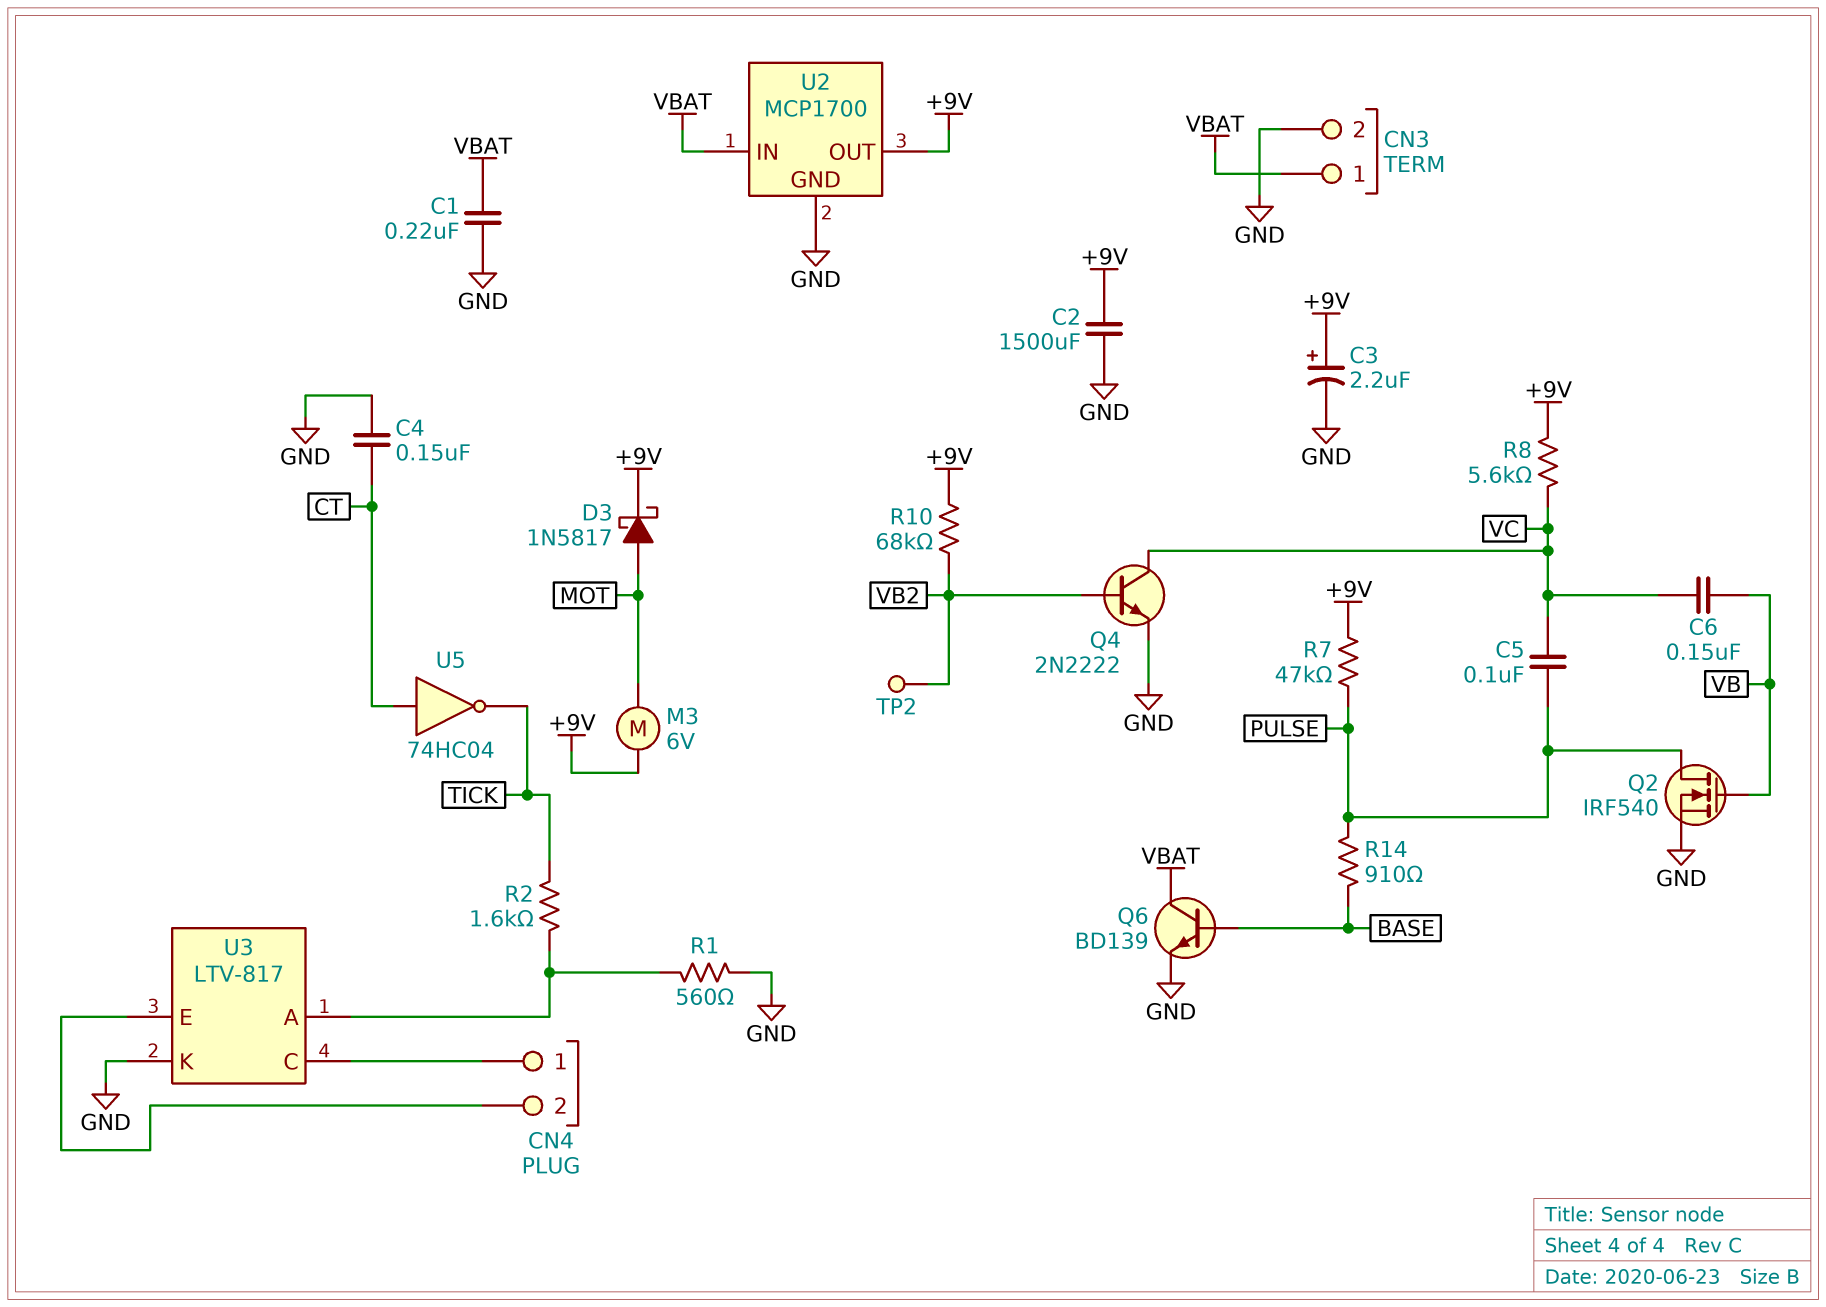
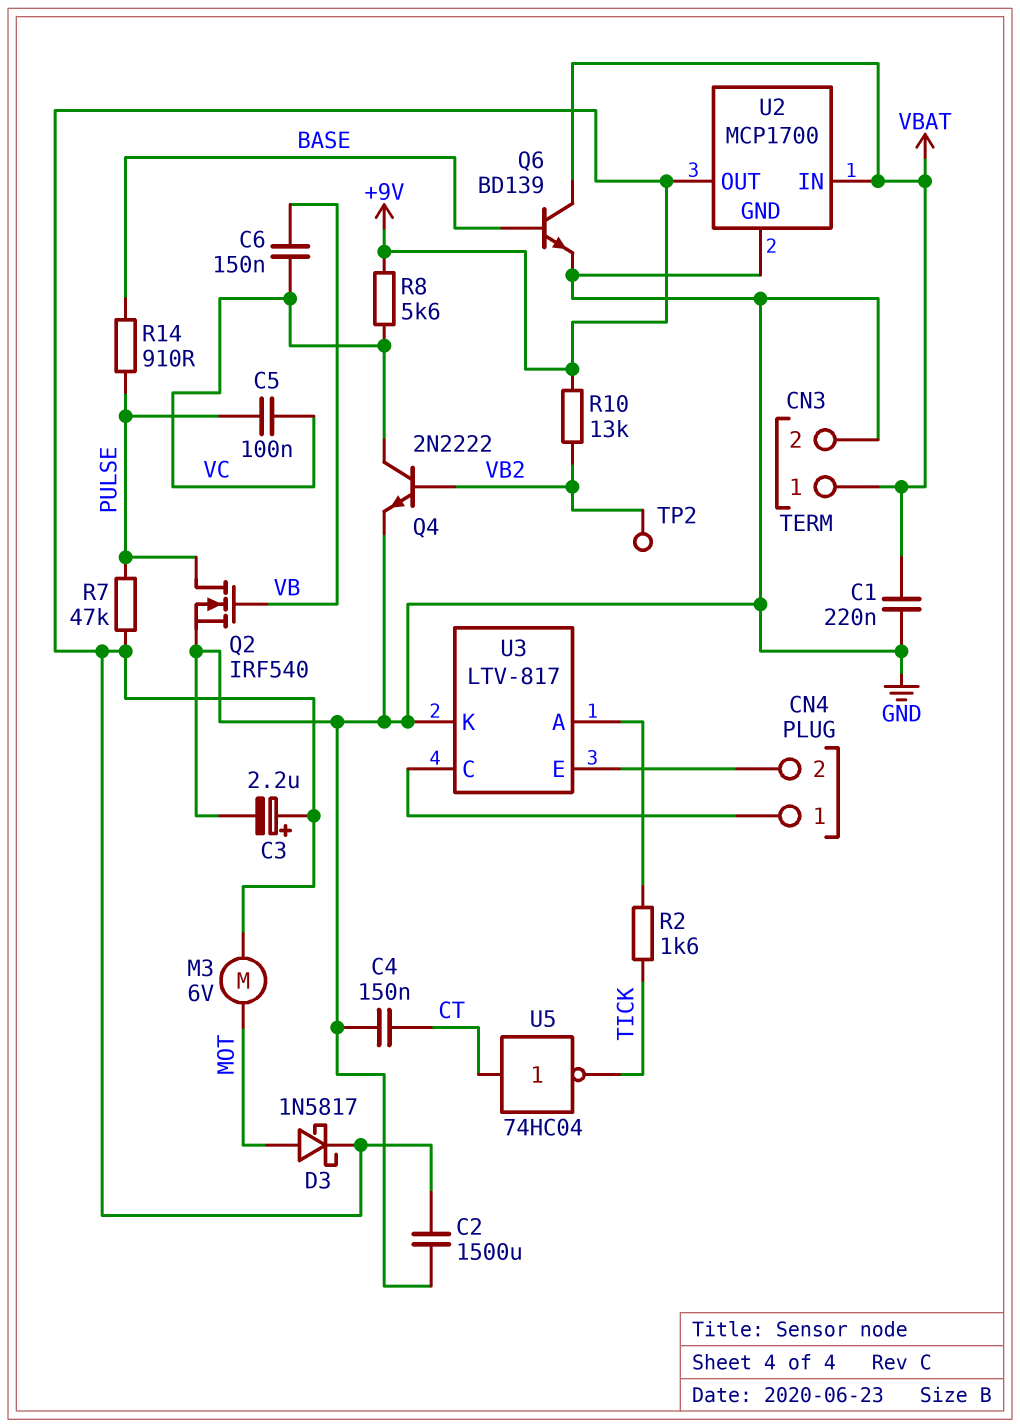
R1: 560 (GND, U3/A) -> none
R10: 68k (+9V, VB2) -> 13k (+9V, VB2)

